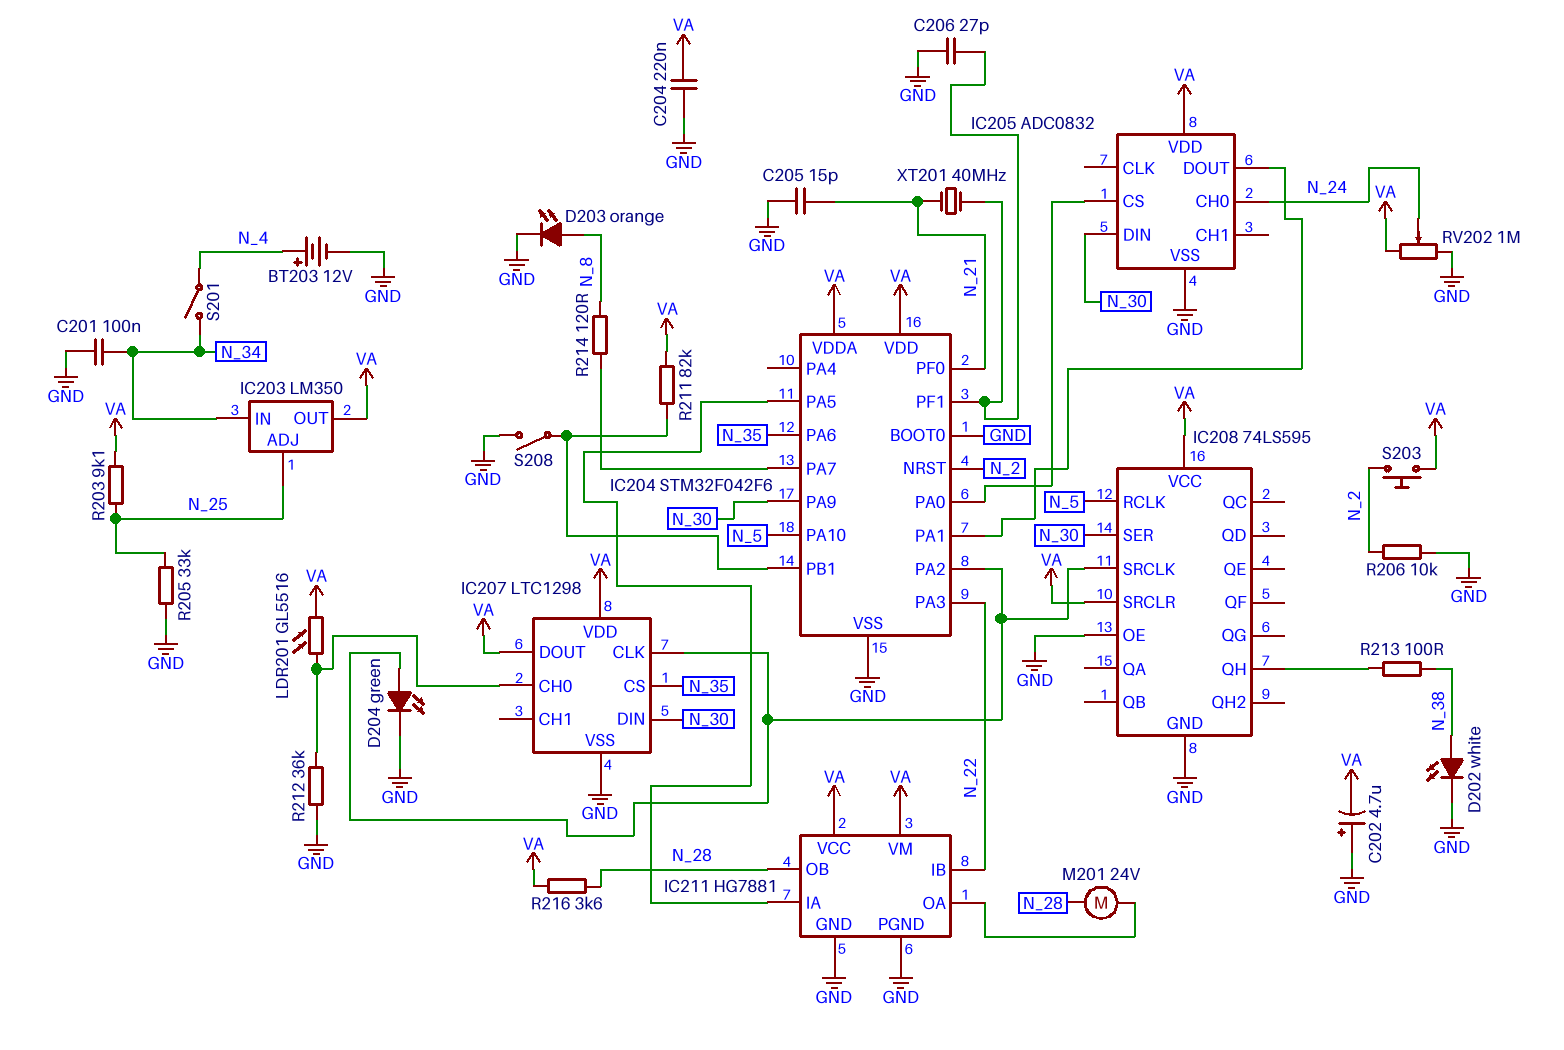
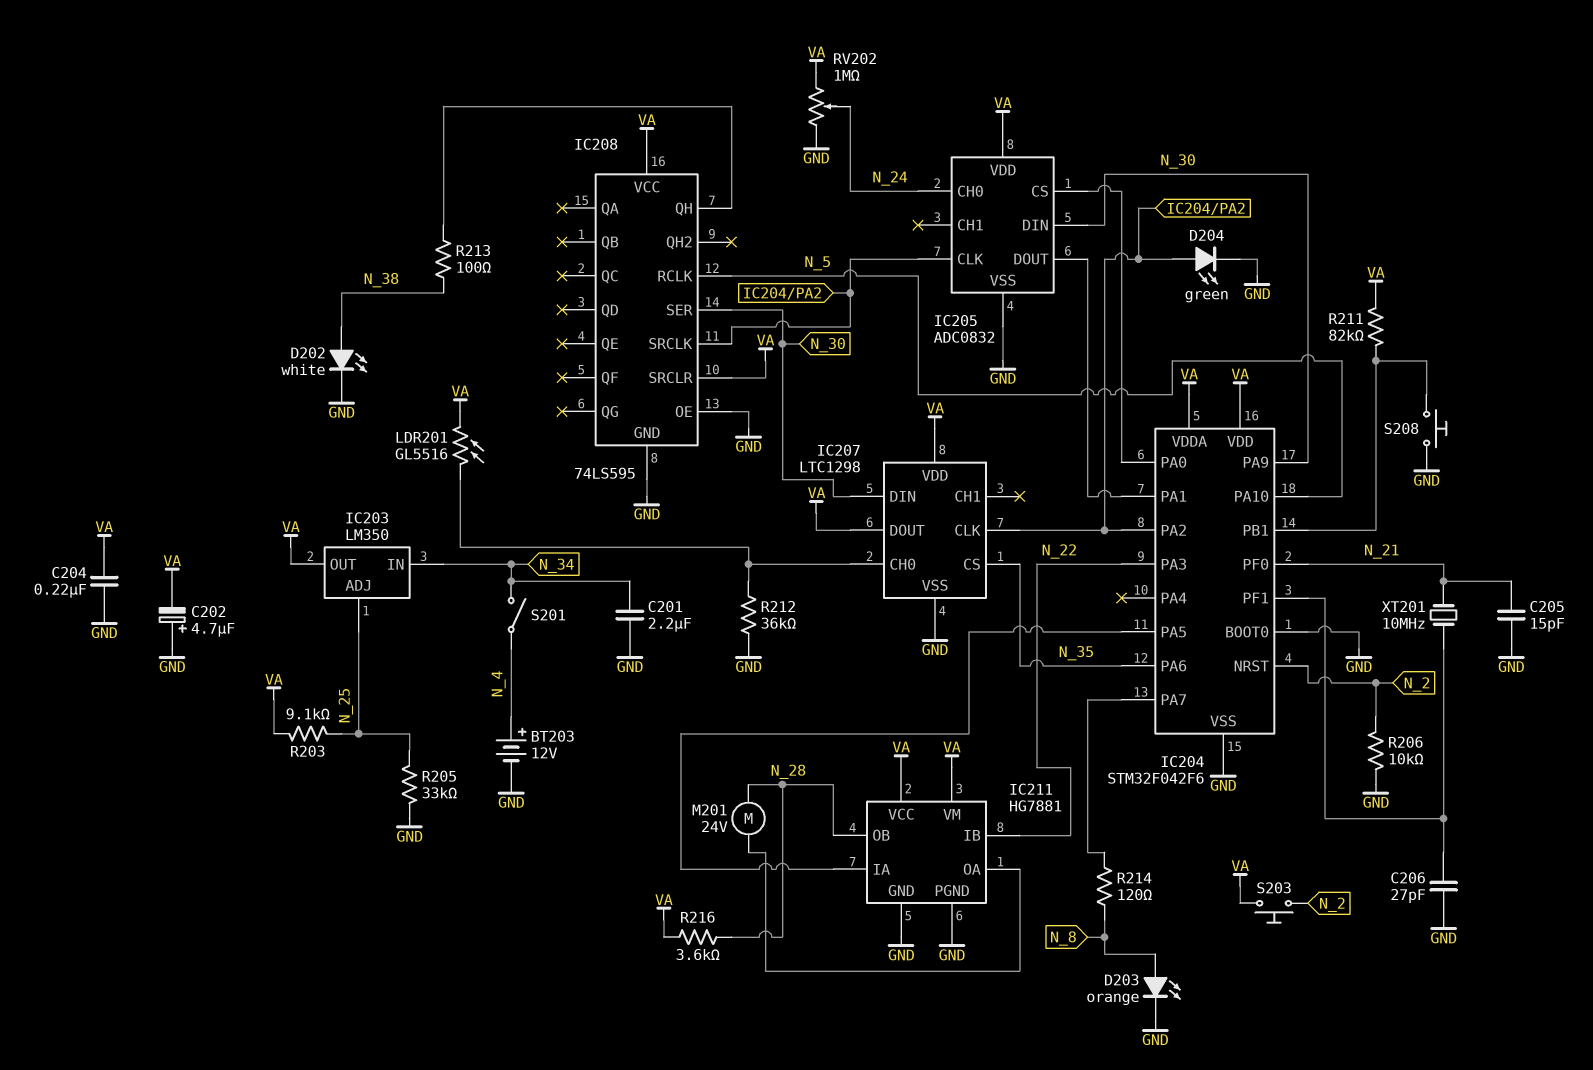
C201: 100nF (GND, N_34) -> 2.2uF (GND, N_34)
IC205 pin CLK: none -> IC204/PA2
S208: switch (GND, IC204/PB1) -> button (GND, IC204/PB1)
XT201: 40MHz (IC204/PF1, N_21) -> 10MHz (IC204/PF1, N_21)

